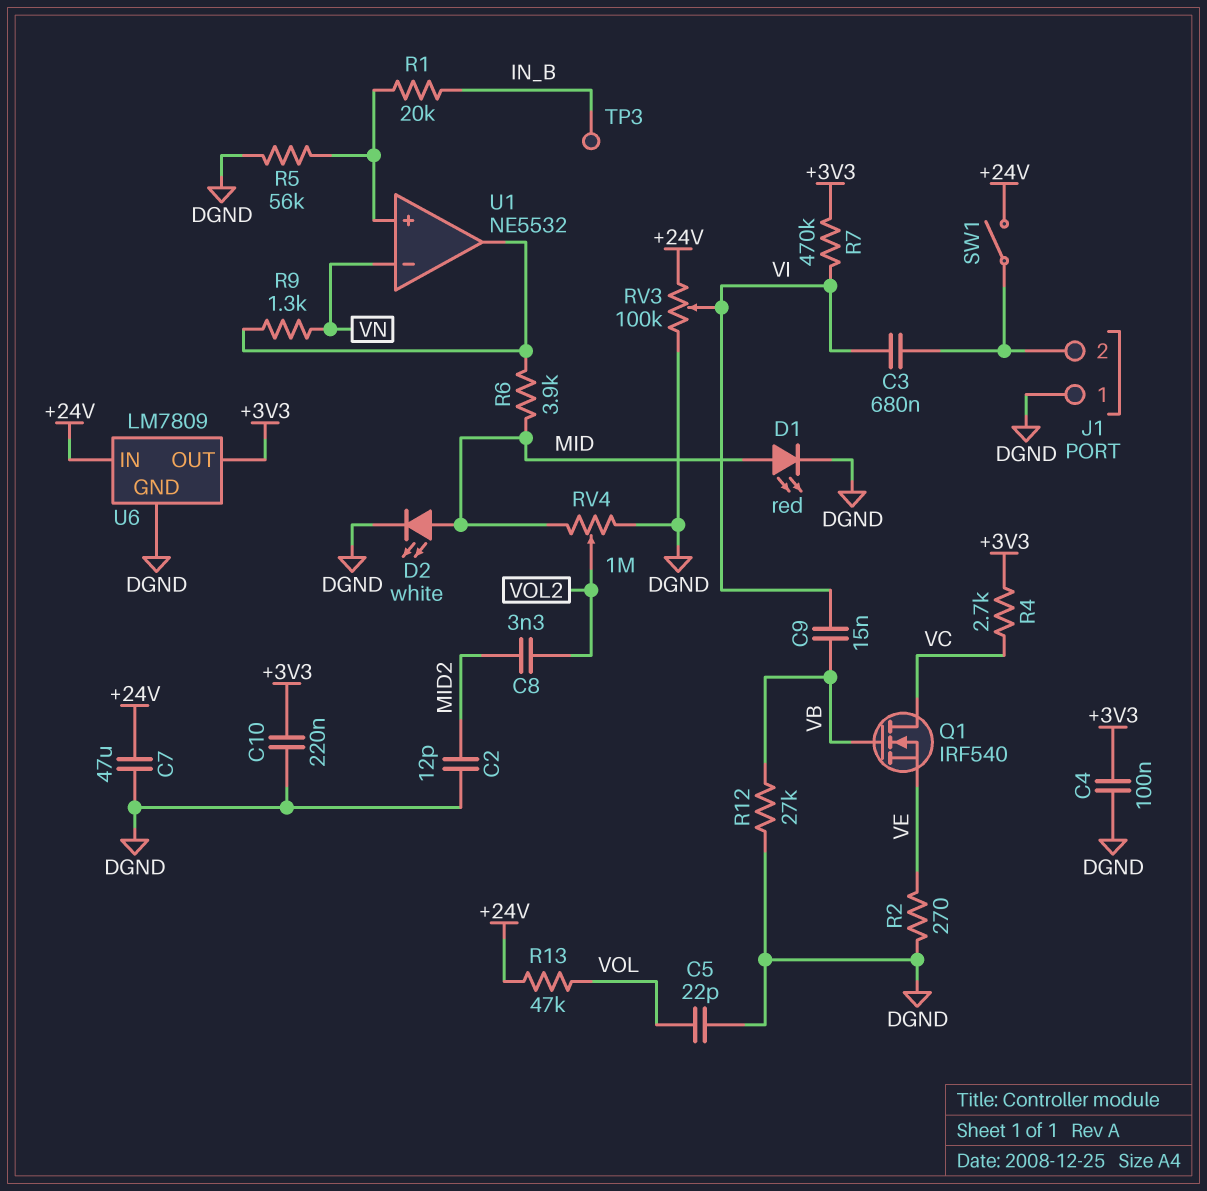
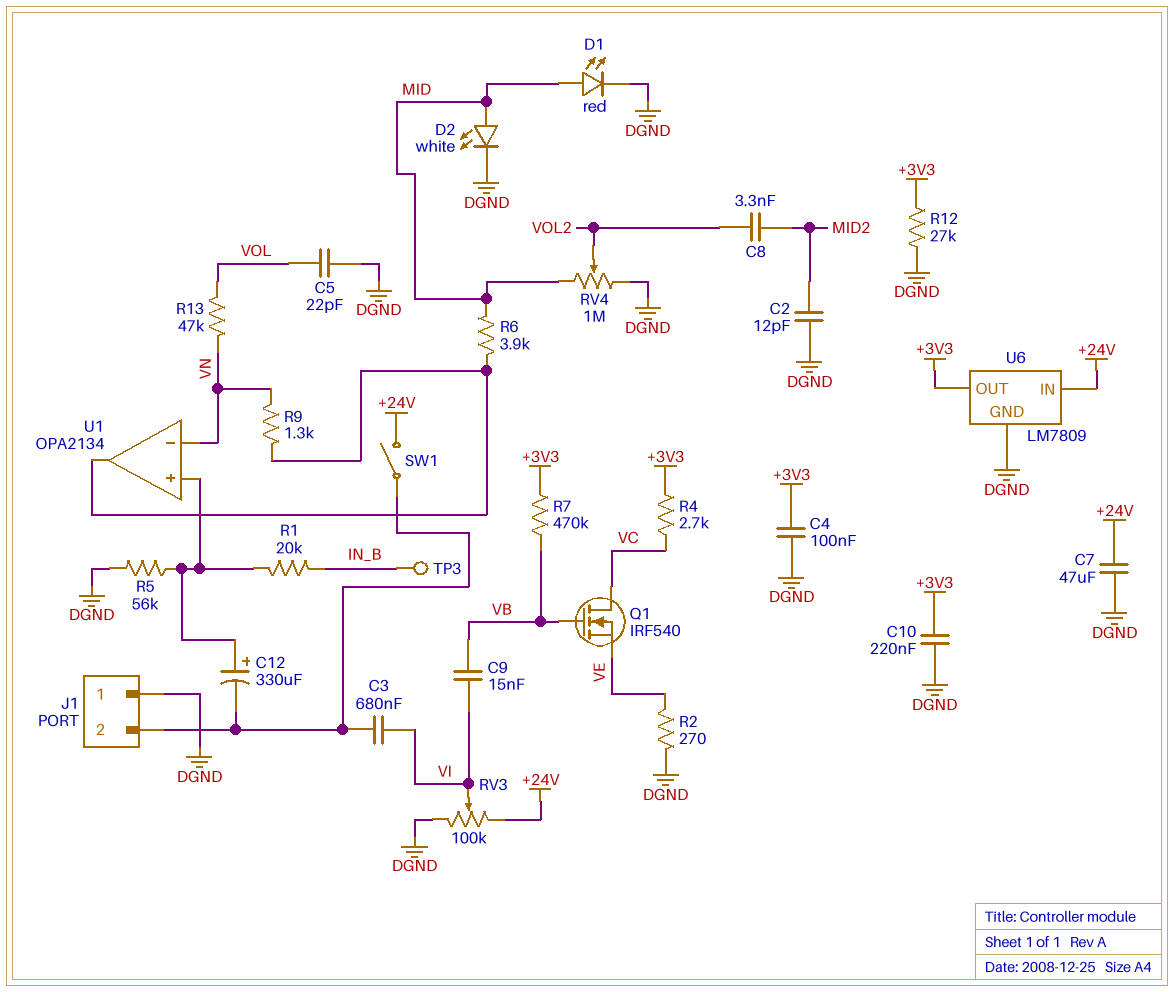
C12: none -> 330uF (plus U1/in+, minus J1/2)
R7: 470k (+3V3, VI) -> 470k (+3V3, VB)
R12: 27k (DGND, VB) -> 27k (+3V3, DGND)
R13: 47k (+24V, VOL) -> 47k (VN, VOL)
U1: NE5532 -> OPA2134

